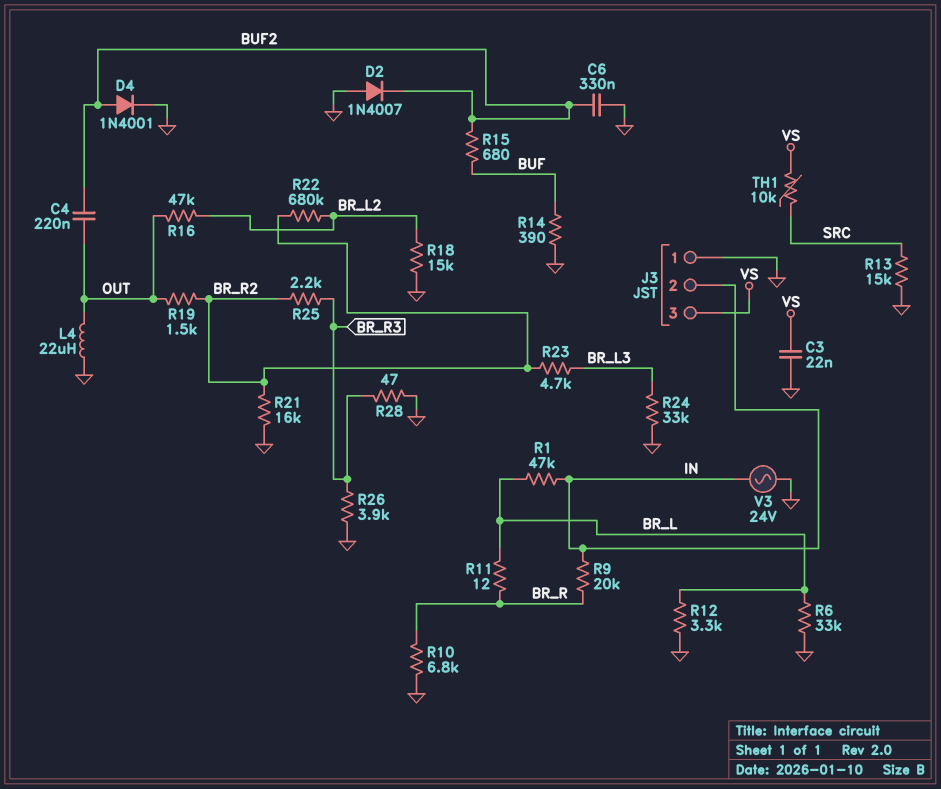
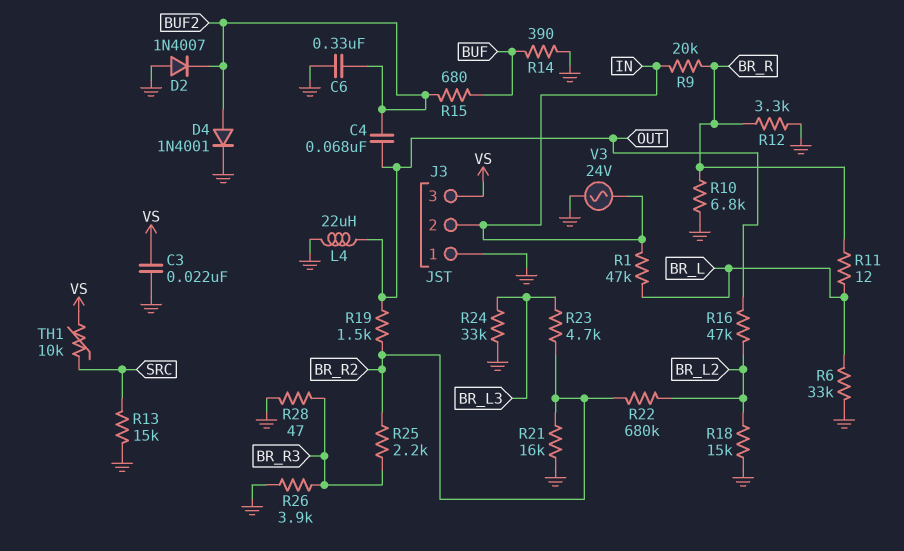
C4: 220nF (BUF2, OUT) -> 68nF (BUF2, OUT)
R12: 3.3k (BR_L, GND) -> 3.3k (BR_R, GND)

